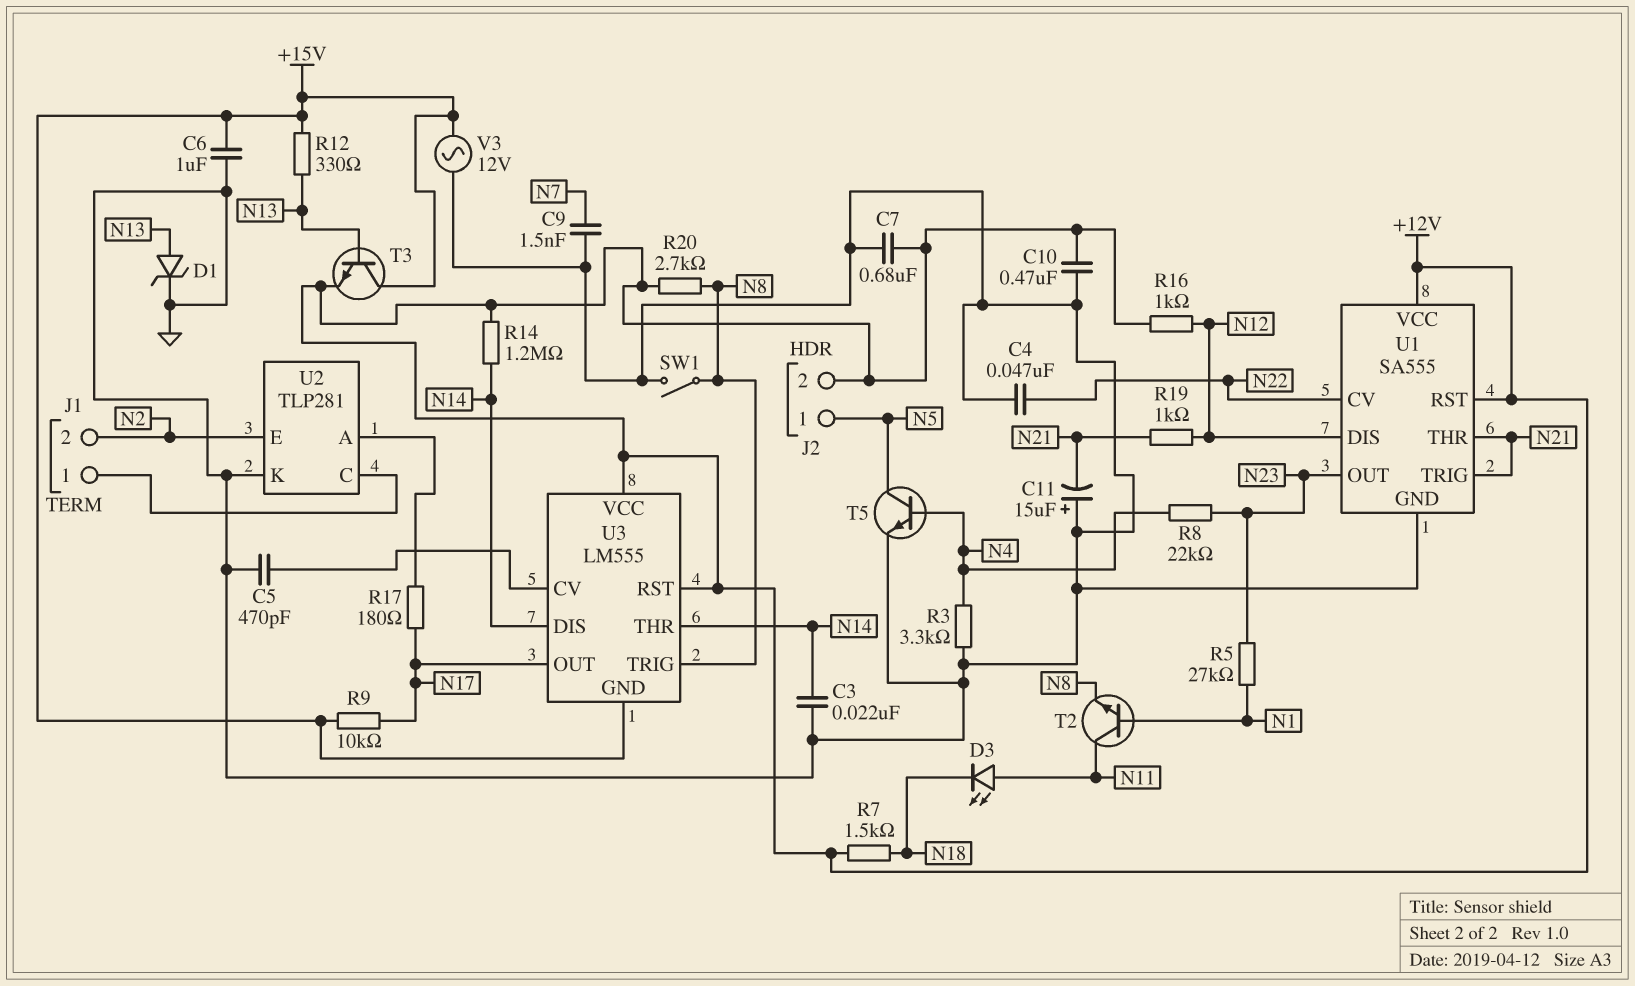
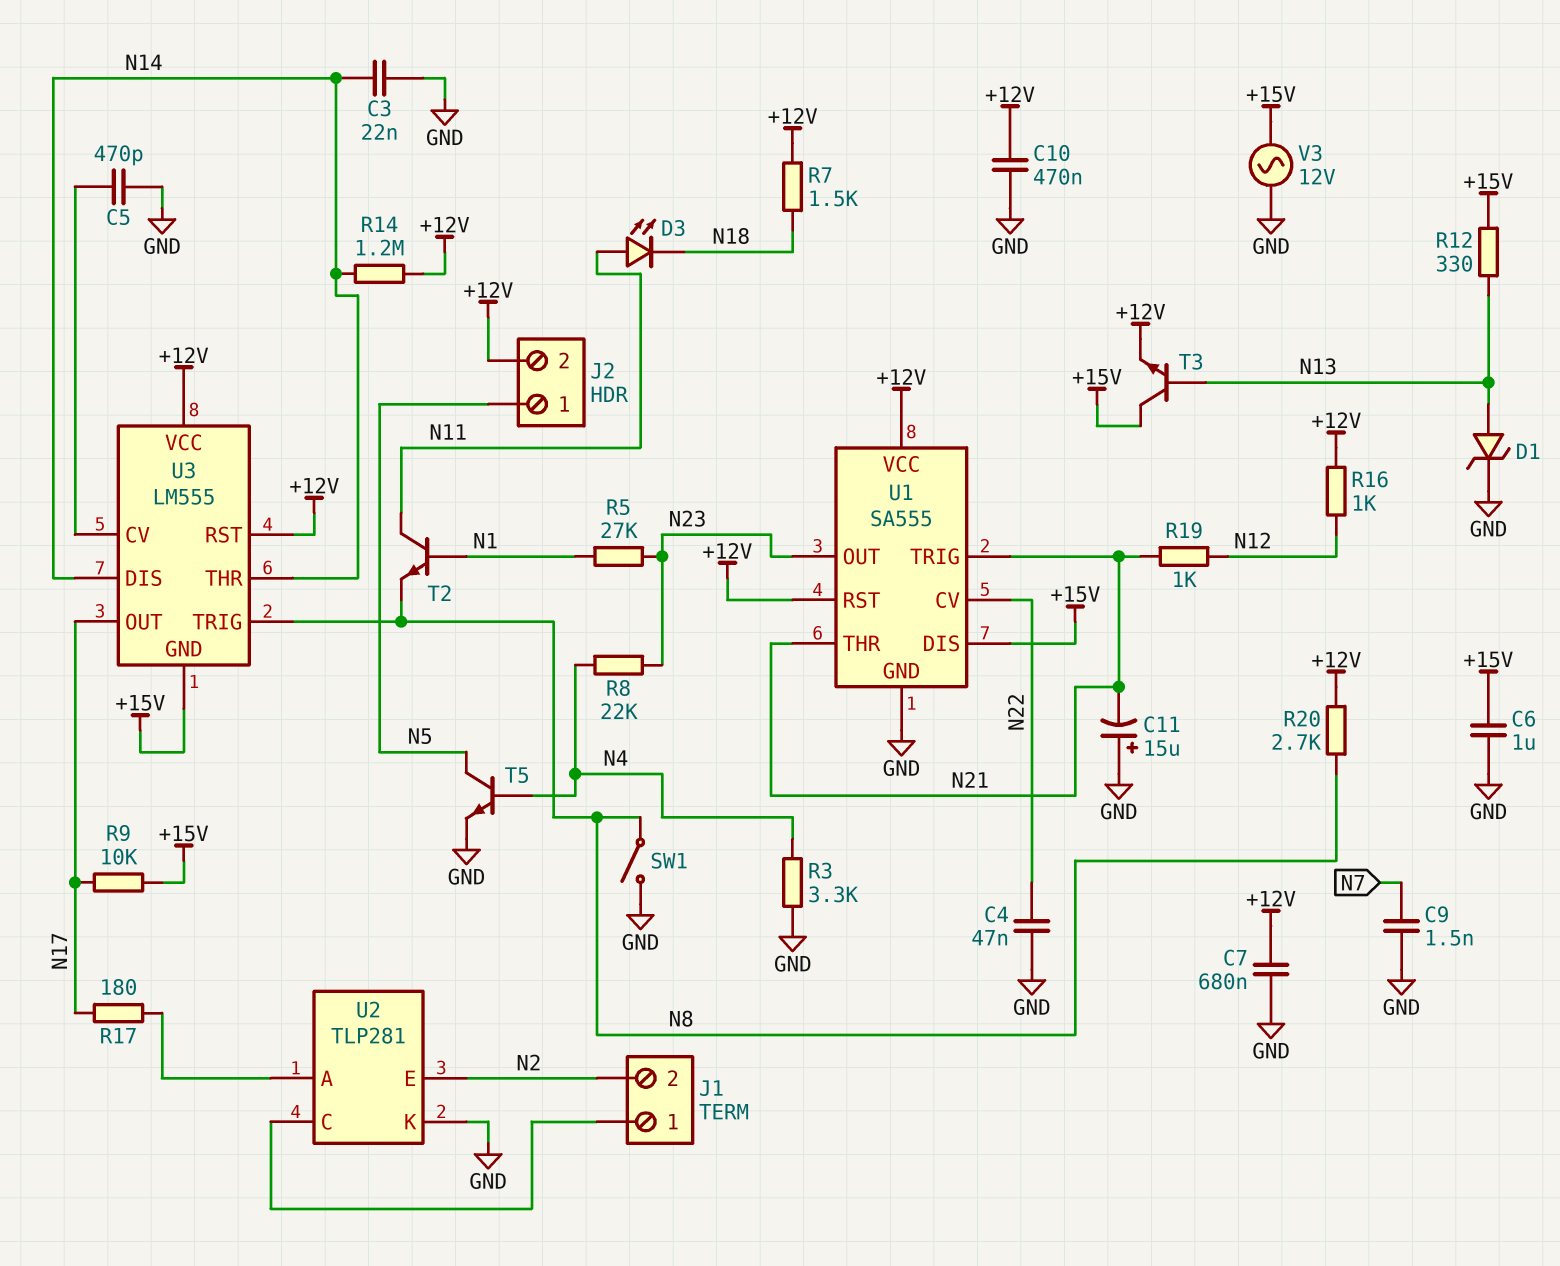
U1 pin DIS: N12 -> +15V

